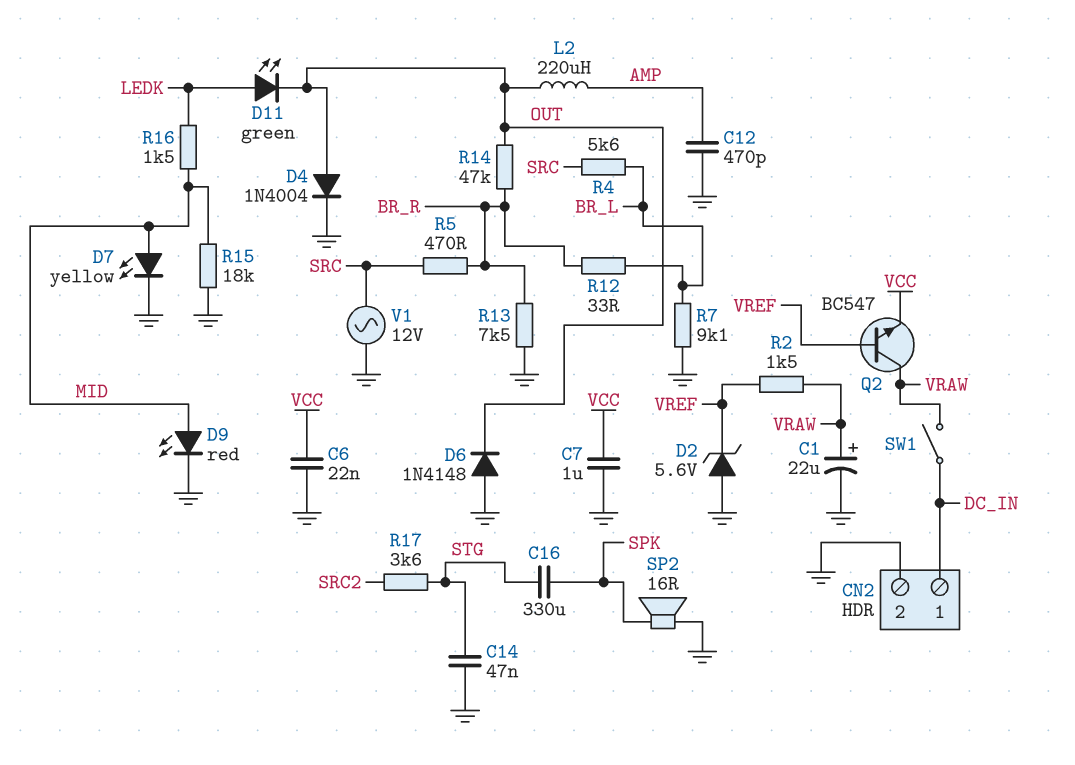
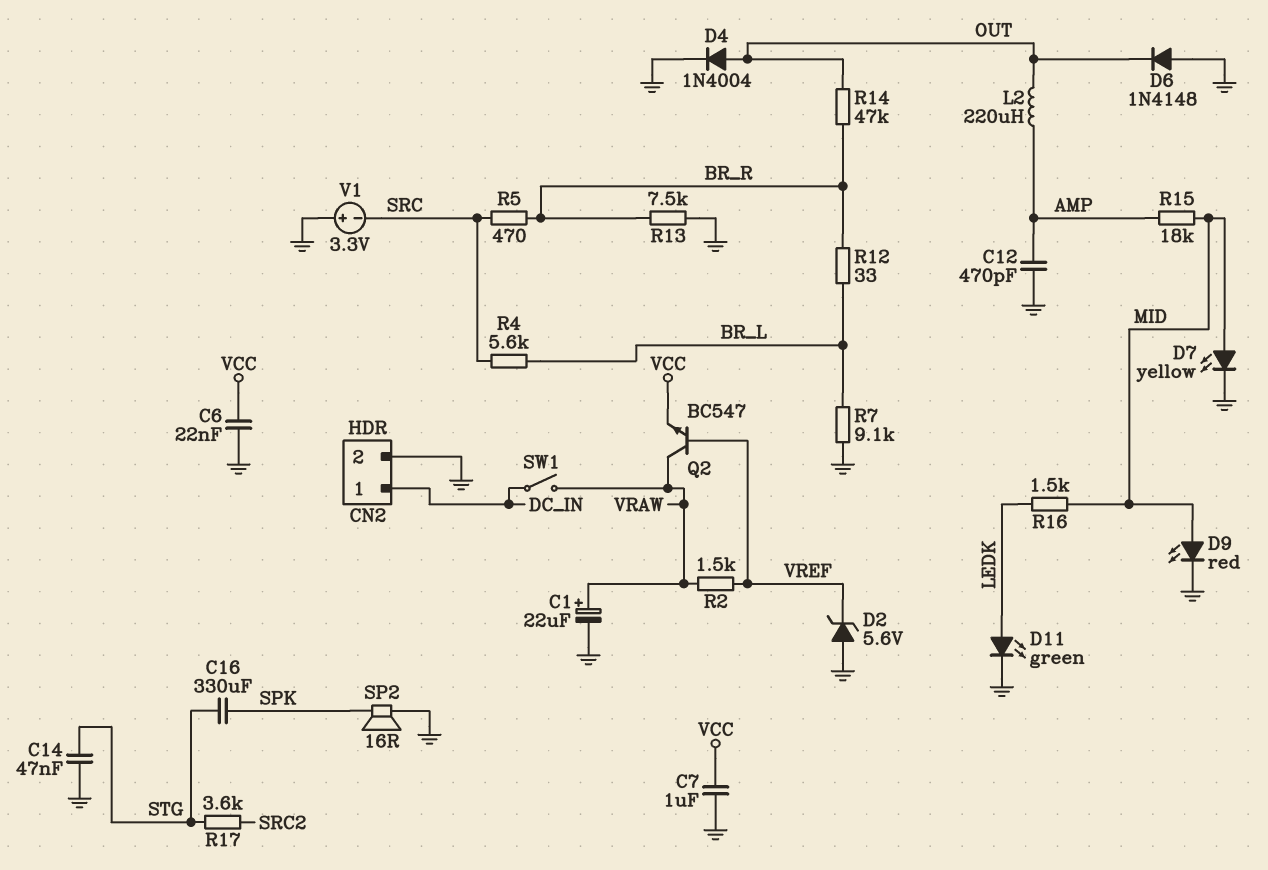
D11: LED green (A LEDK, K OUT) -> LED green (A LEDK, K GND)
R15: 18k (GND, MID) -> 18k (AMP, MID)
V1: AC 12V (GND, SRC) -> 3.3V (plus GND, minus SRC)

